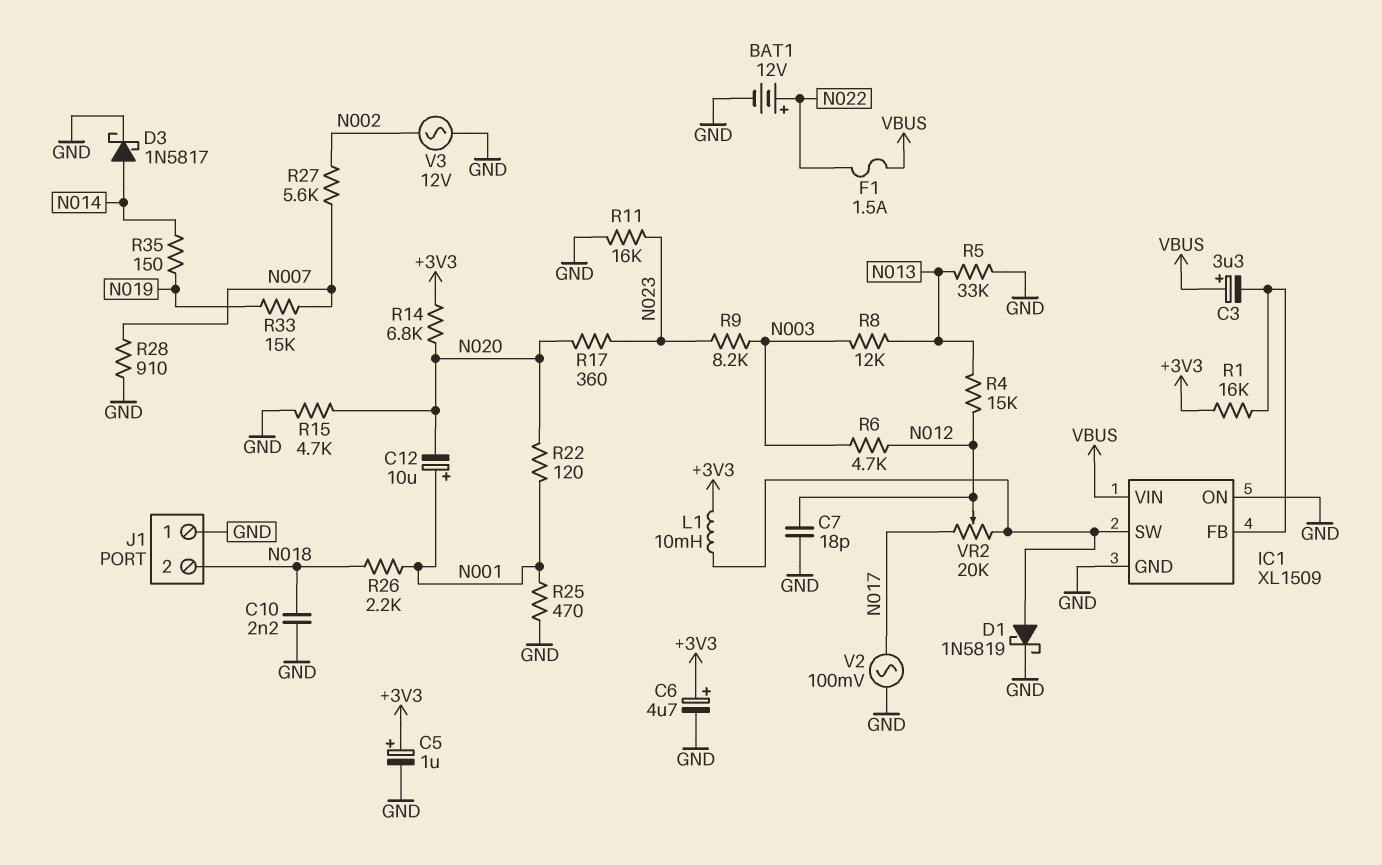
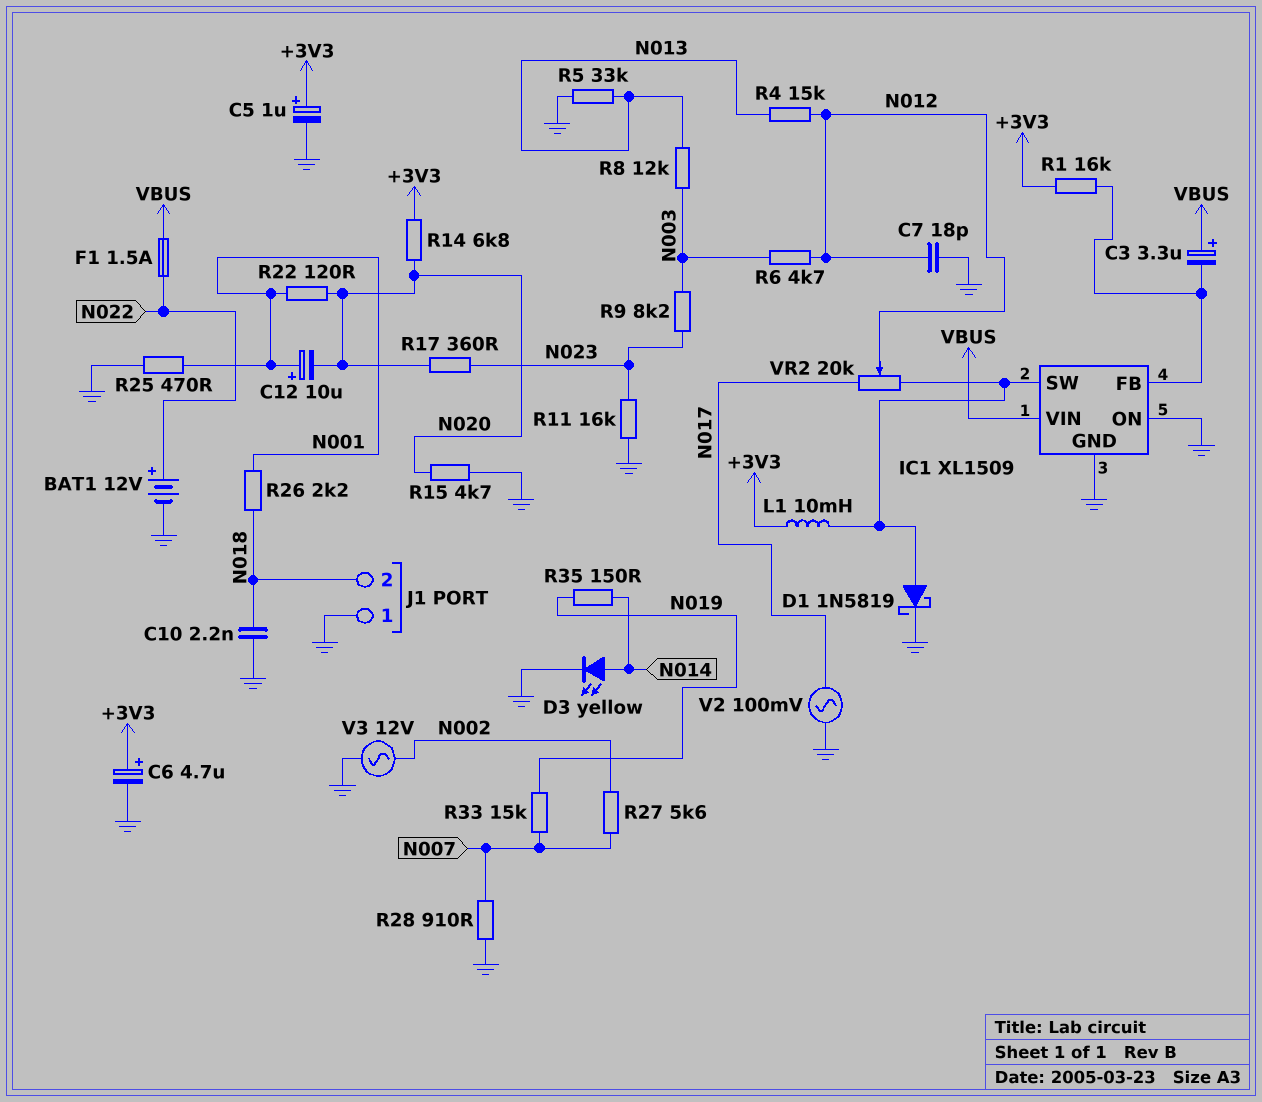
D3: schottky 1N5817 (A N014, K GND) -> LED yellow (A N014, K GND)

